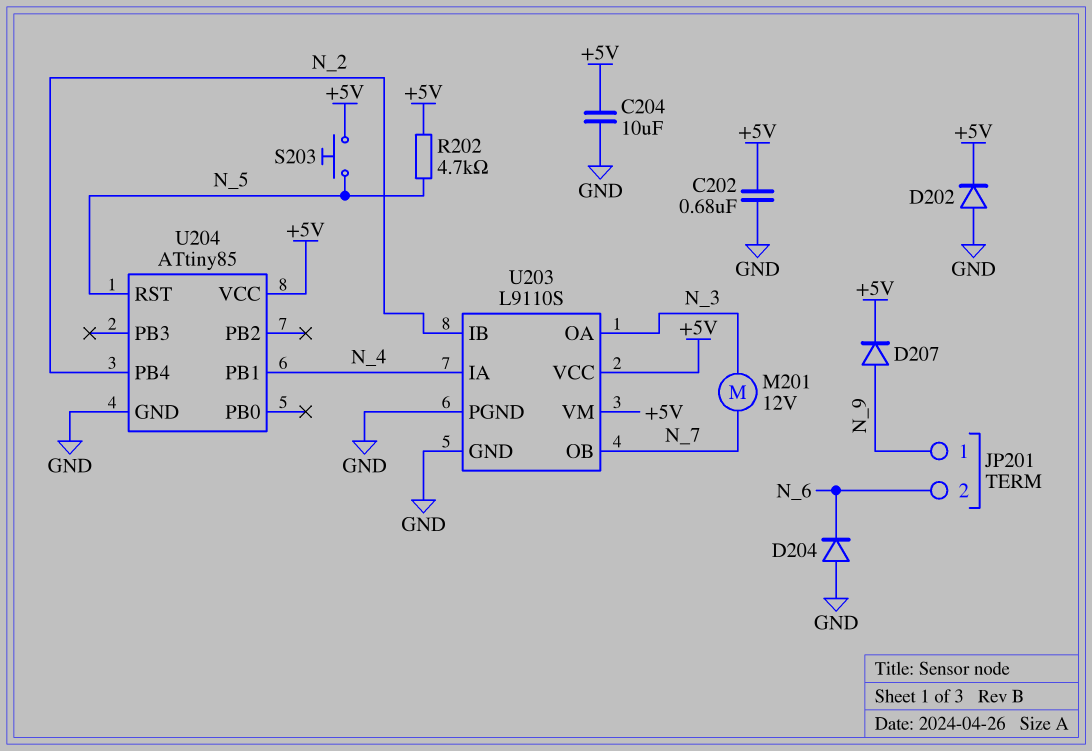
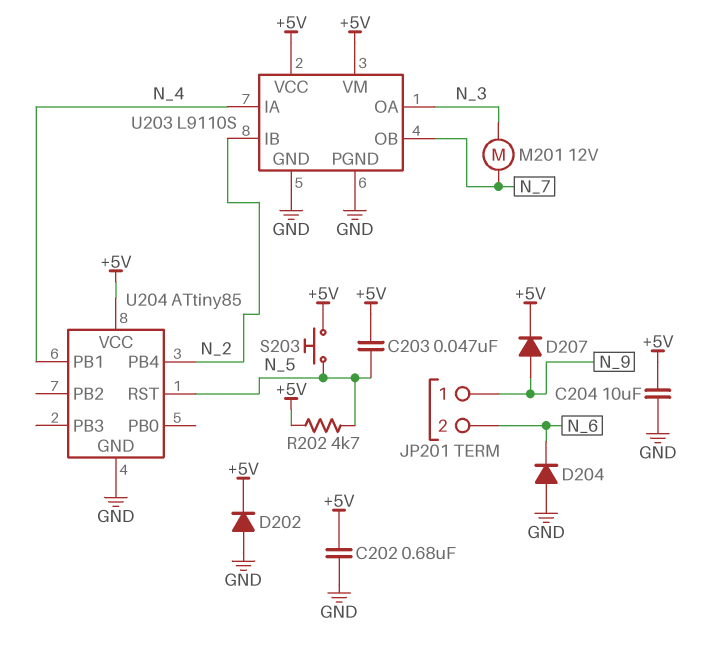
C203: none -> 47nF (+5V, N_5)

